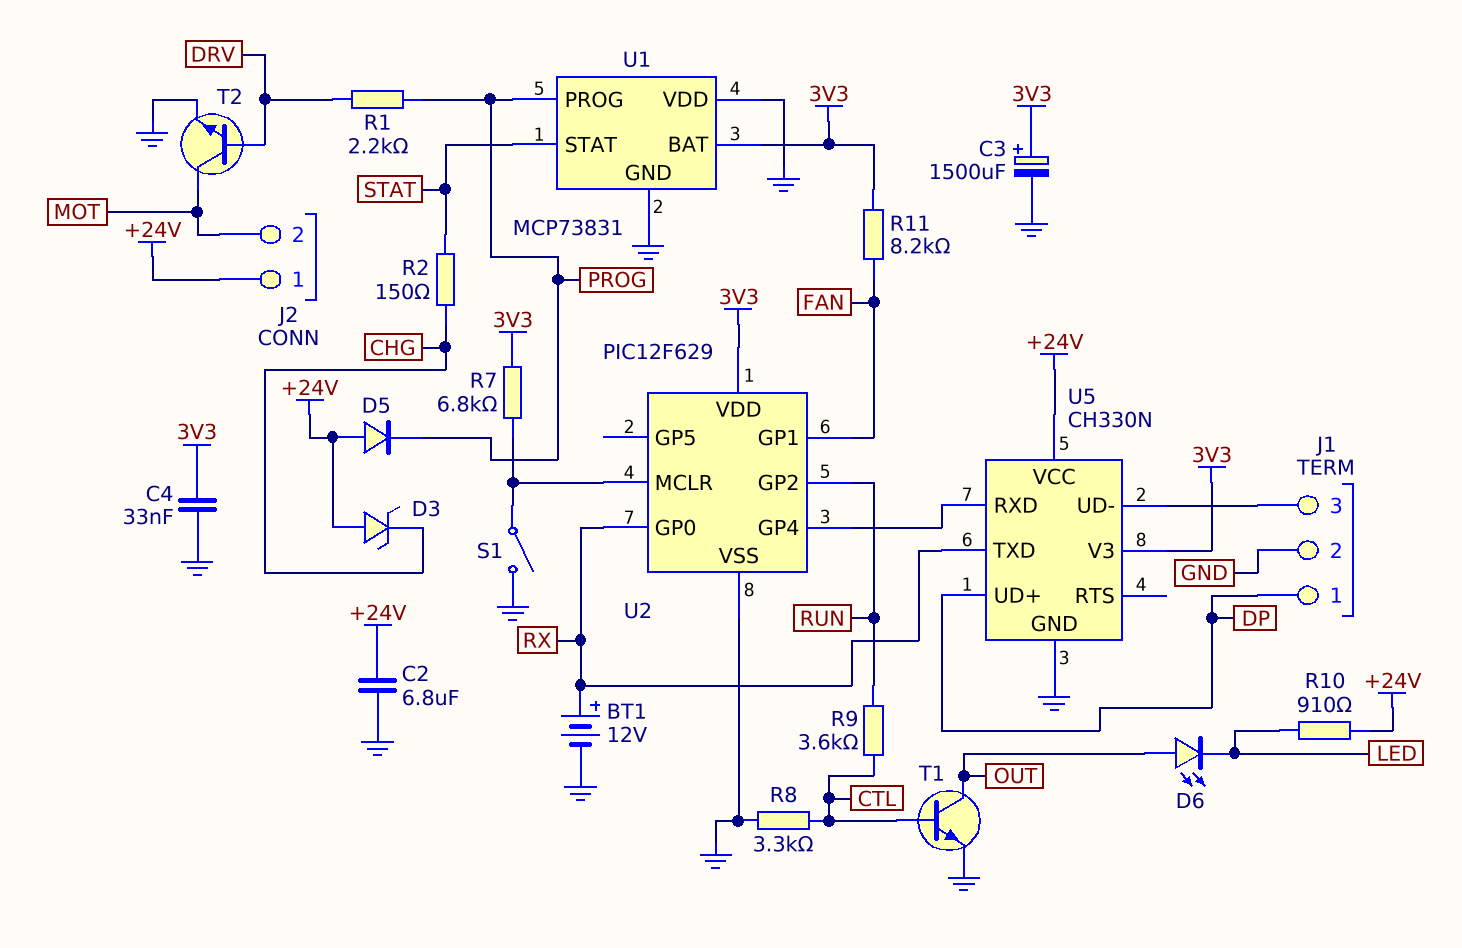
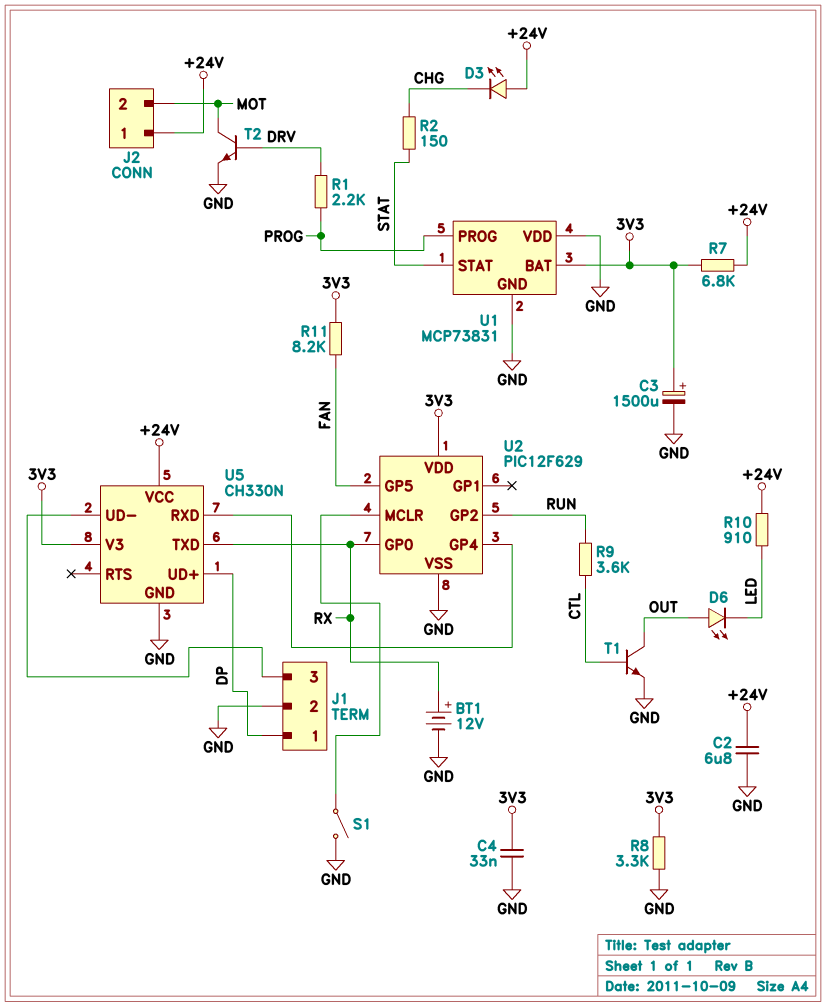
D3: zener (A +24V, K CHG) -> LED (A +24V, K CHG)
D5: diode (A +24V, K PROG) -> none
R7: 6.8k (3V3, U2/MCLR) -> 6.8k (+24V, 3V3)
R8: 3.3k (CTL, GND) -> 3.3k (3V3, GND)
U2 pin GP1: FAN -> none
U2 pin GP5: none -> FAN

